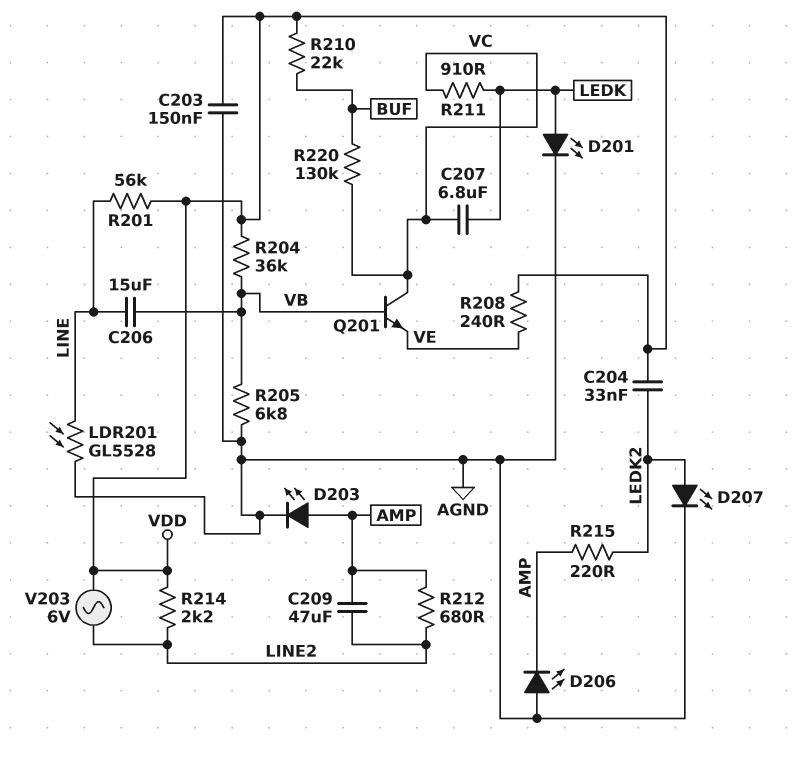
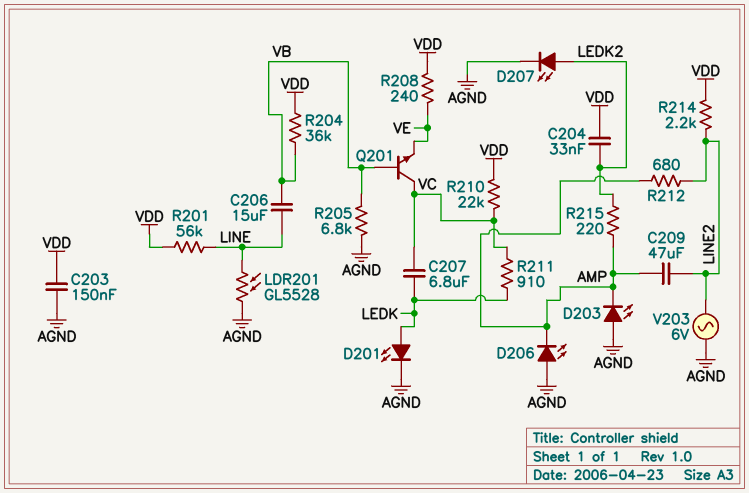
D203: LED (A AMP, K AGND) -> LED (A AGND, K AMP)
R210: 22k (BUF, VDD) -> 22k (VC, VDD)
R220: 130k (BUF, VC) -> none
V203: AC 6V (LINE2, VDD) -> AC 6V (AGND, LINE2)

